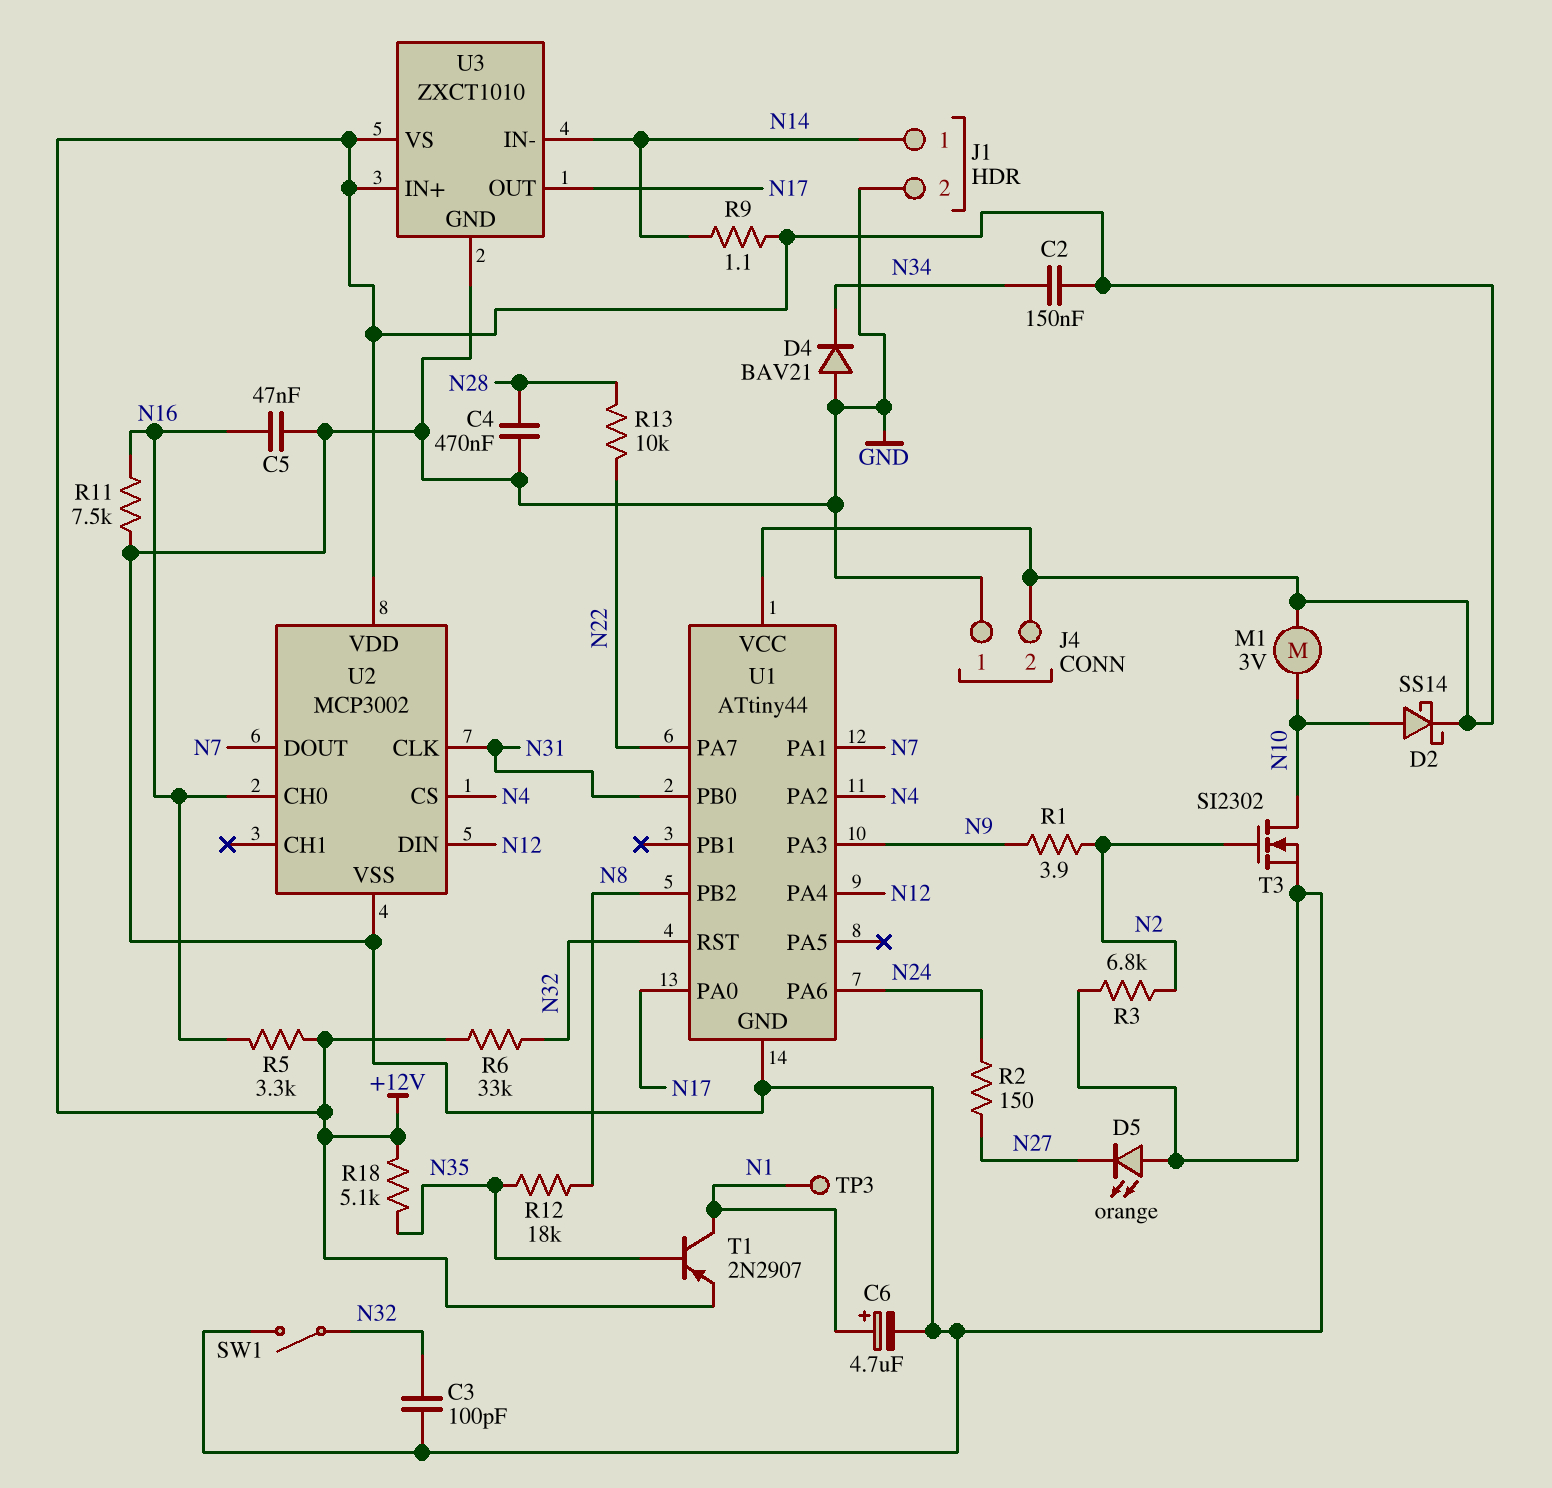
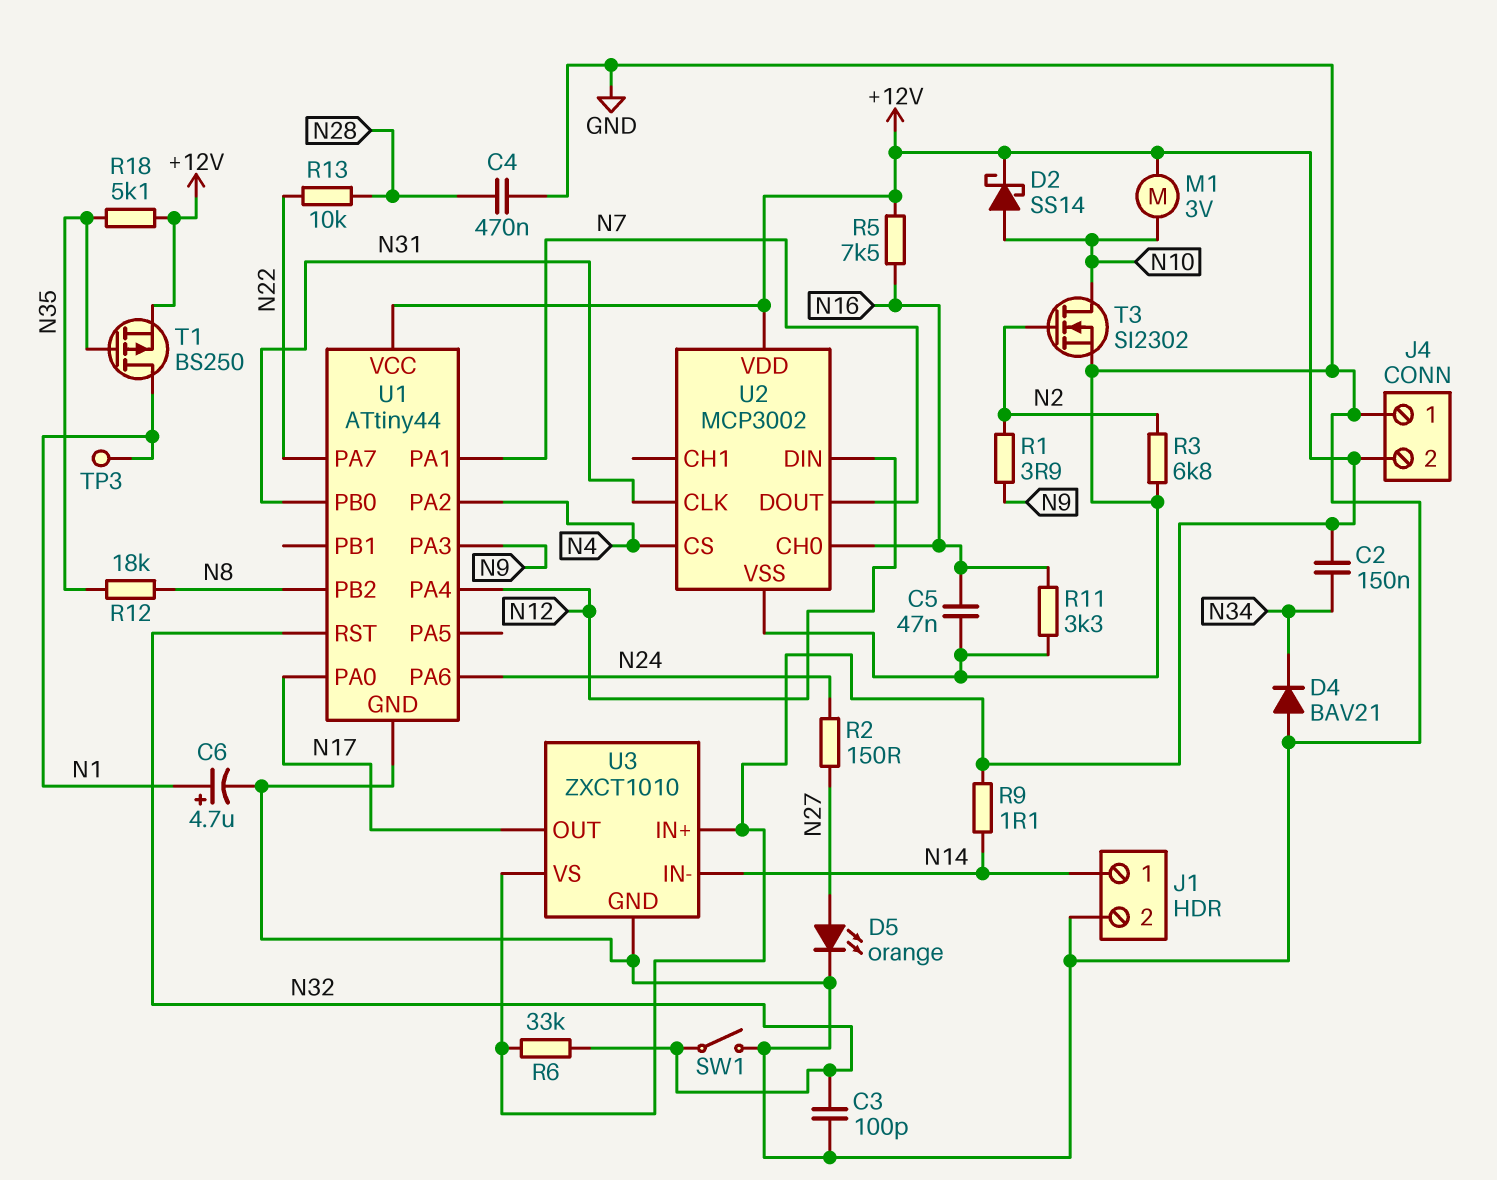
D5: LED orange (A GND, K N27) -> LED orange (A N27, K GND)
R5: 3.3k (+12V, N16) -> 7.5k (+12V, N16)
R11: 7.5k (GND, N16) -> 3.3k (GND, N16)
T1: PNP 2N2907 (B N35, C N1, E +12V) -> PMOS BS250 (G N35, D N1, S +12V)

